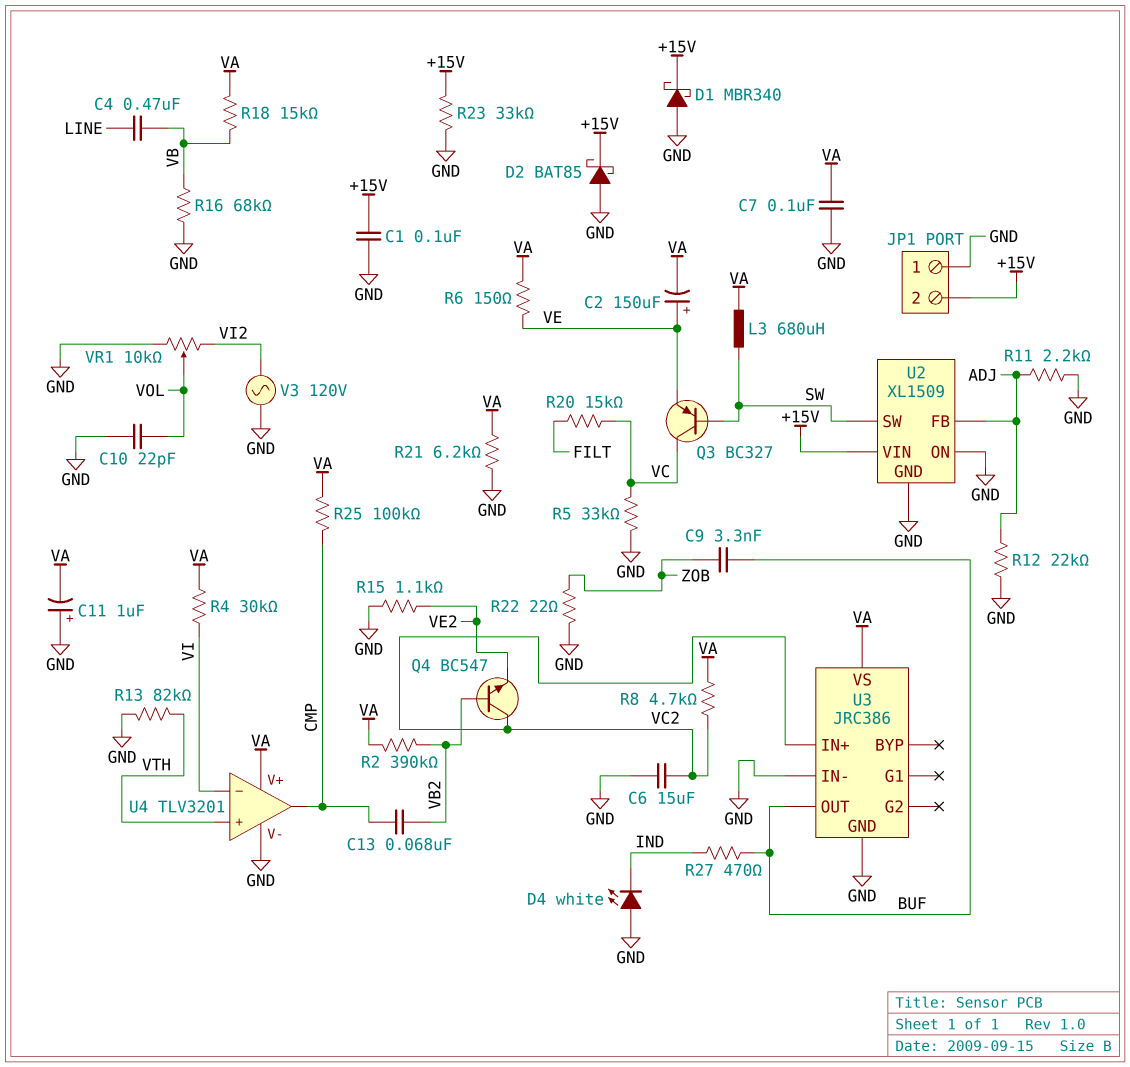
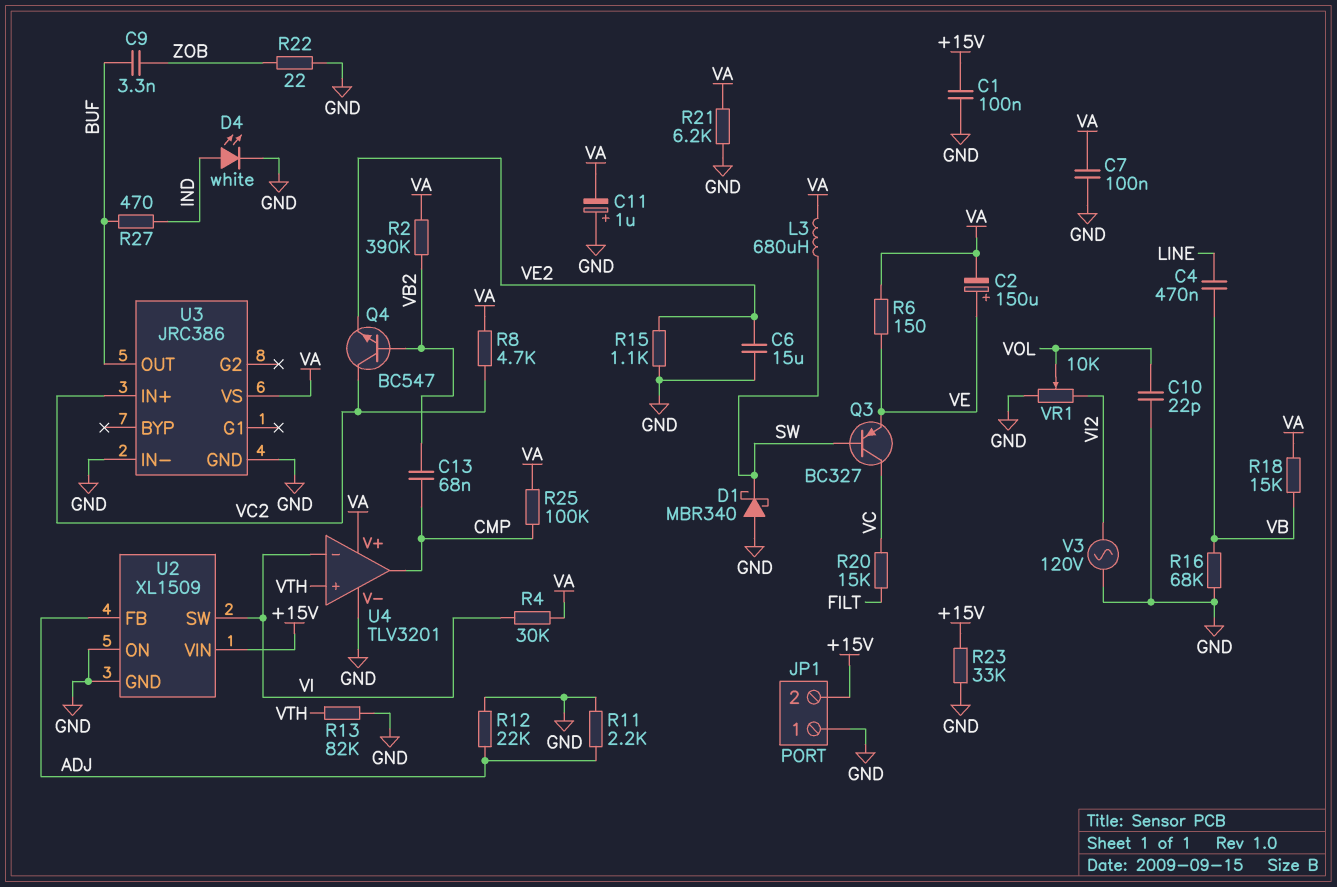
C6: 15uF (GND, VC2) -> 15uF (GND, VE2)
D1: schottky MBR340 (A GND, K +15V) -> schottky MBR340 (A GND, K SW)
D2: schottky BAT85 (A GND, K +15V) -> none
D4: LED white (A GND, K IND) -> LED white (A IND, K GND)
R5: 33k (GND, VC) -> none
U2 pin SW: SW -> VI

